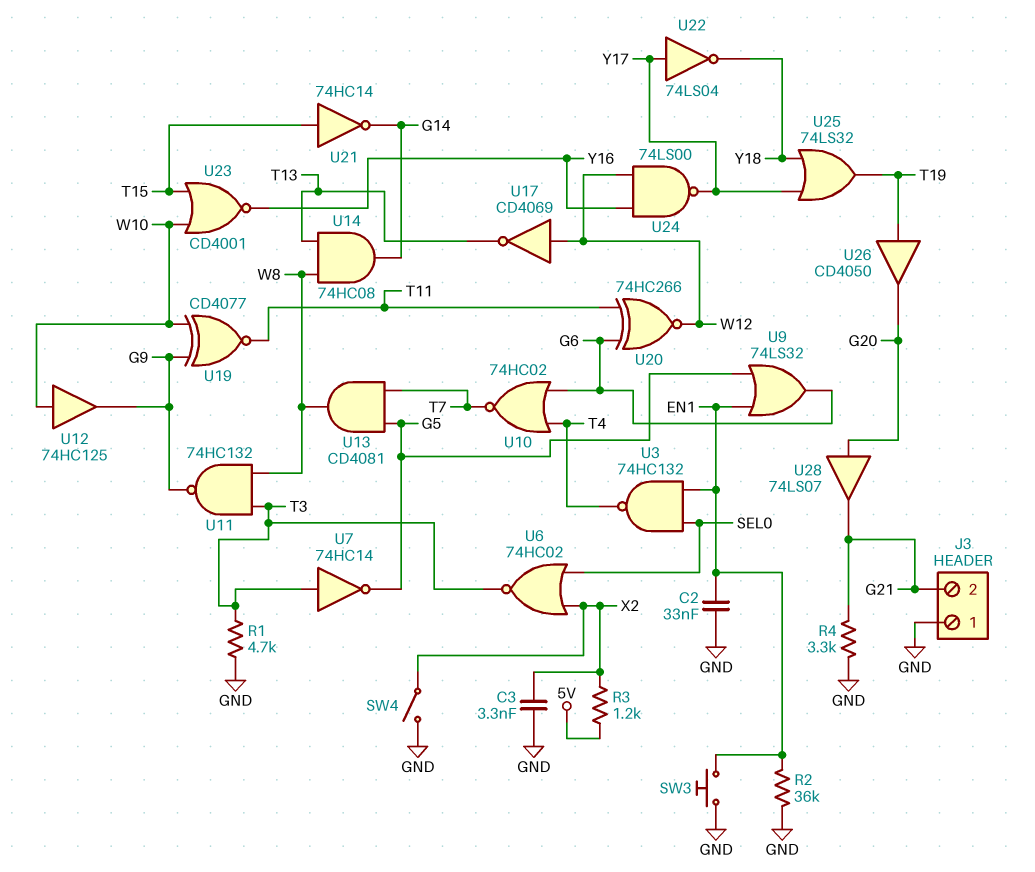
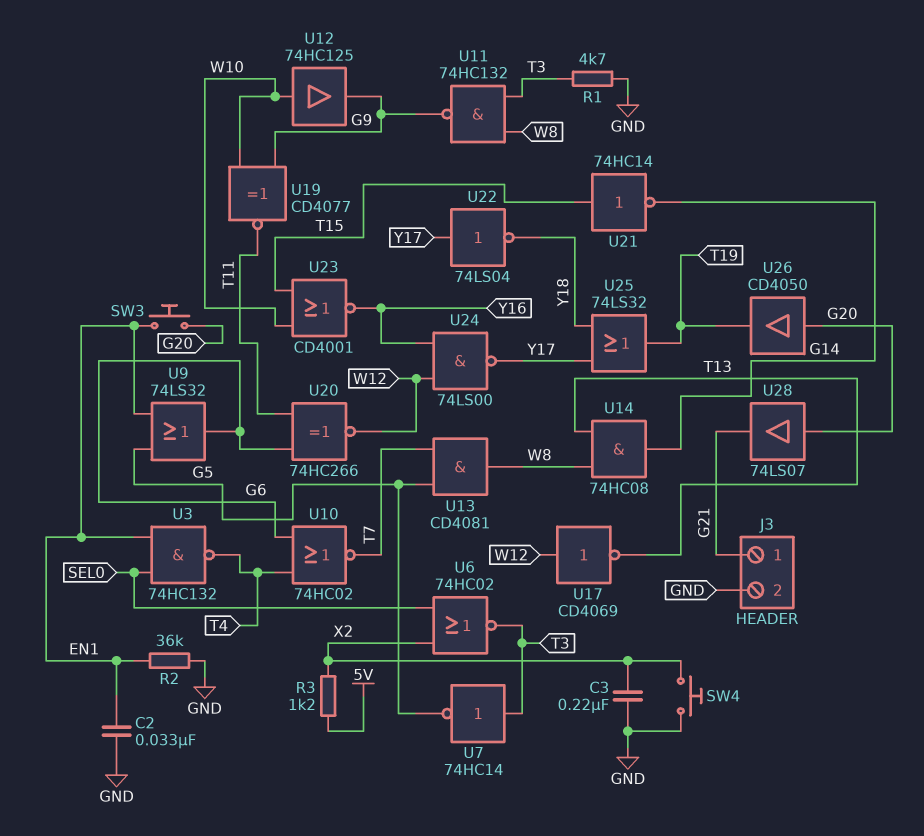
C3: 3.3nF (GND, X2) -> 220nF (GND, X2)
J3 pin 1: GND -> G21
J3 pin 2: G21 -> GND
R4: 3.3k (G21, GND) -> none
SW3: button (EN1, GND) -> button (EN1, G20)
SW4: switch (GND, X2) -> button (GND, X2)
U26: buffer CD4050 (in T19, out G20) -> buffer CD4050 (in G20, out T19)

